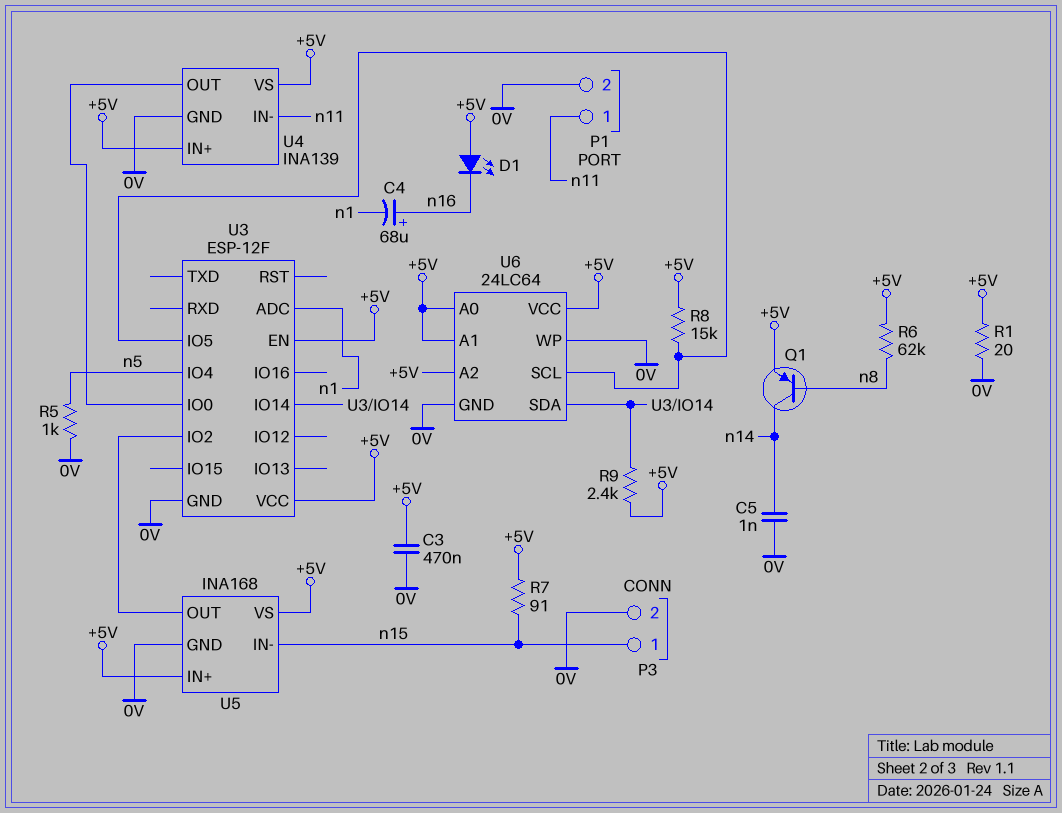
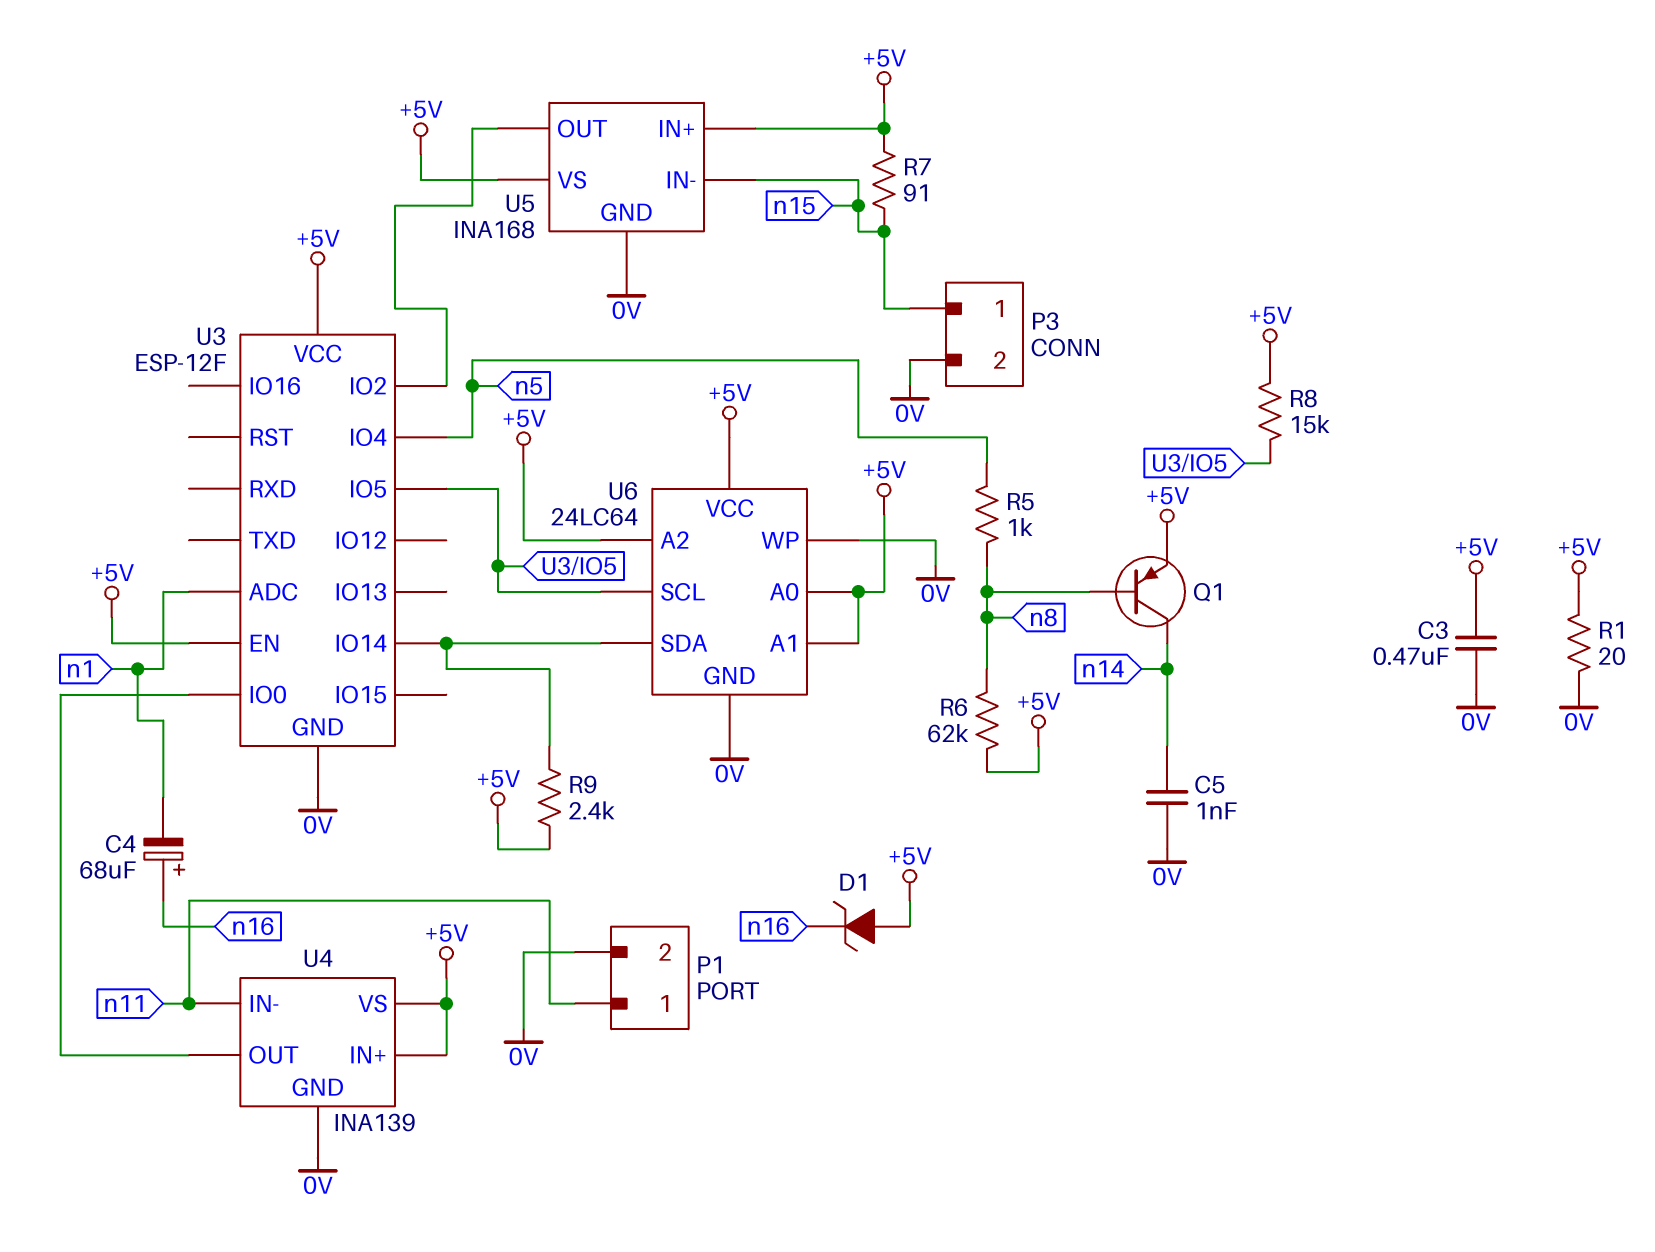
D1: LED (A +5V, K n16) -> zener (A +5V, K n16)
R5: 1k (0V, n5) -> 1k (n5, n8)

